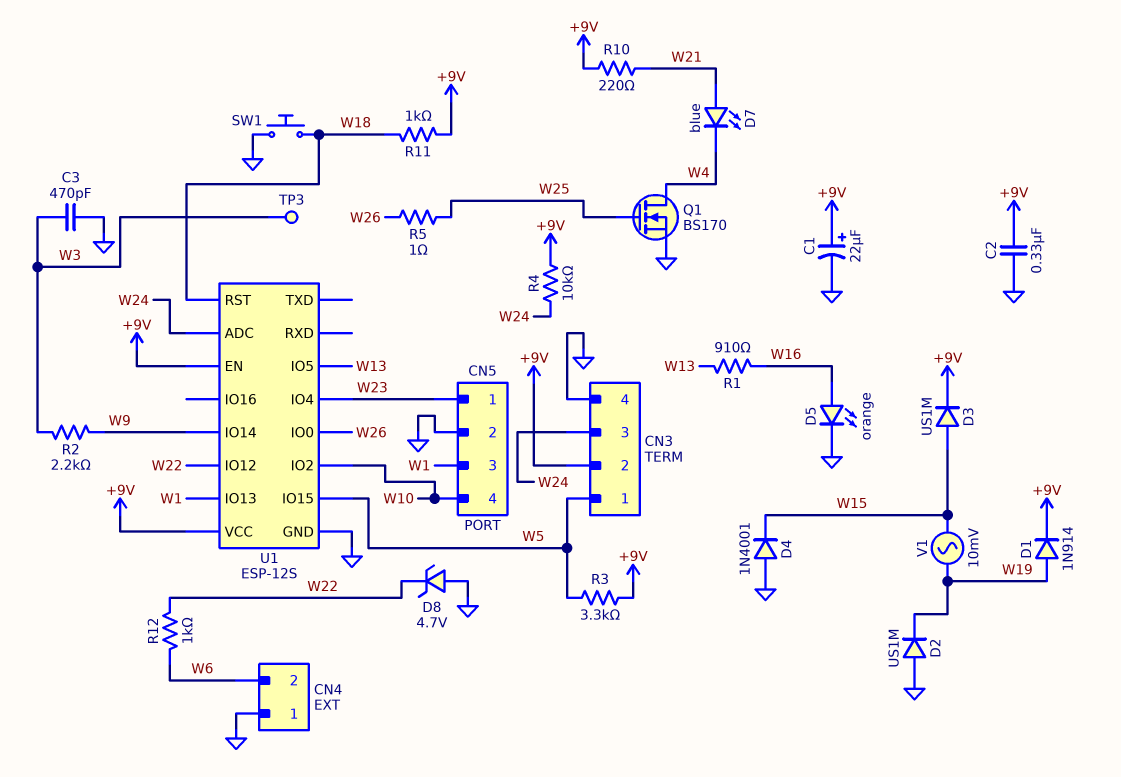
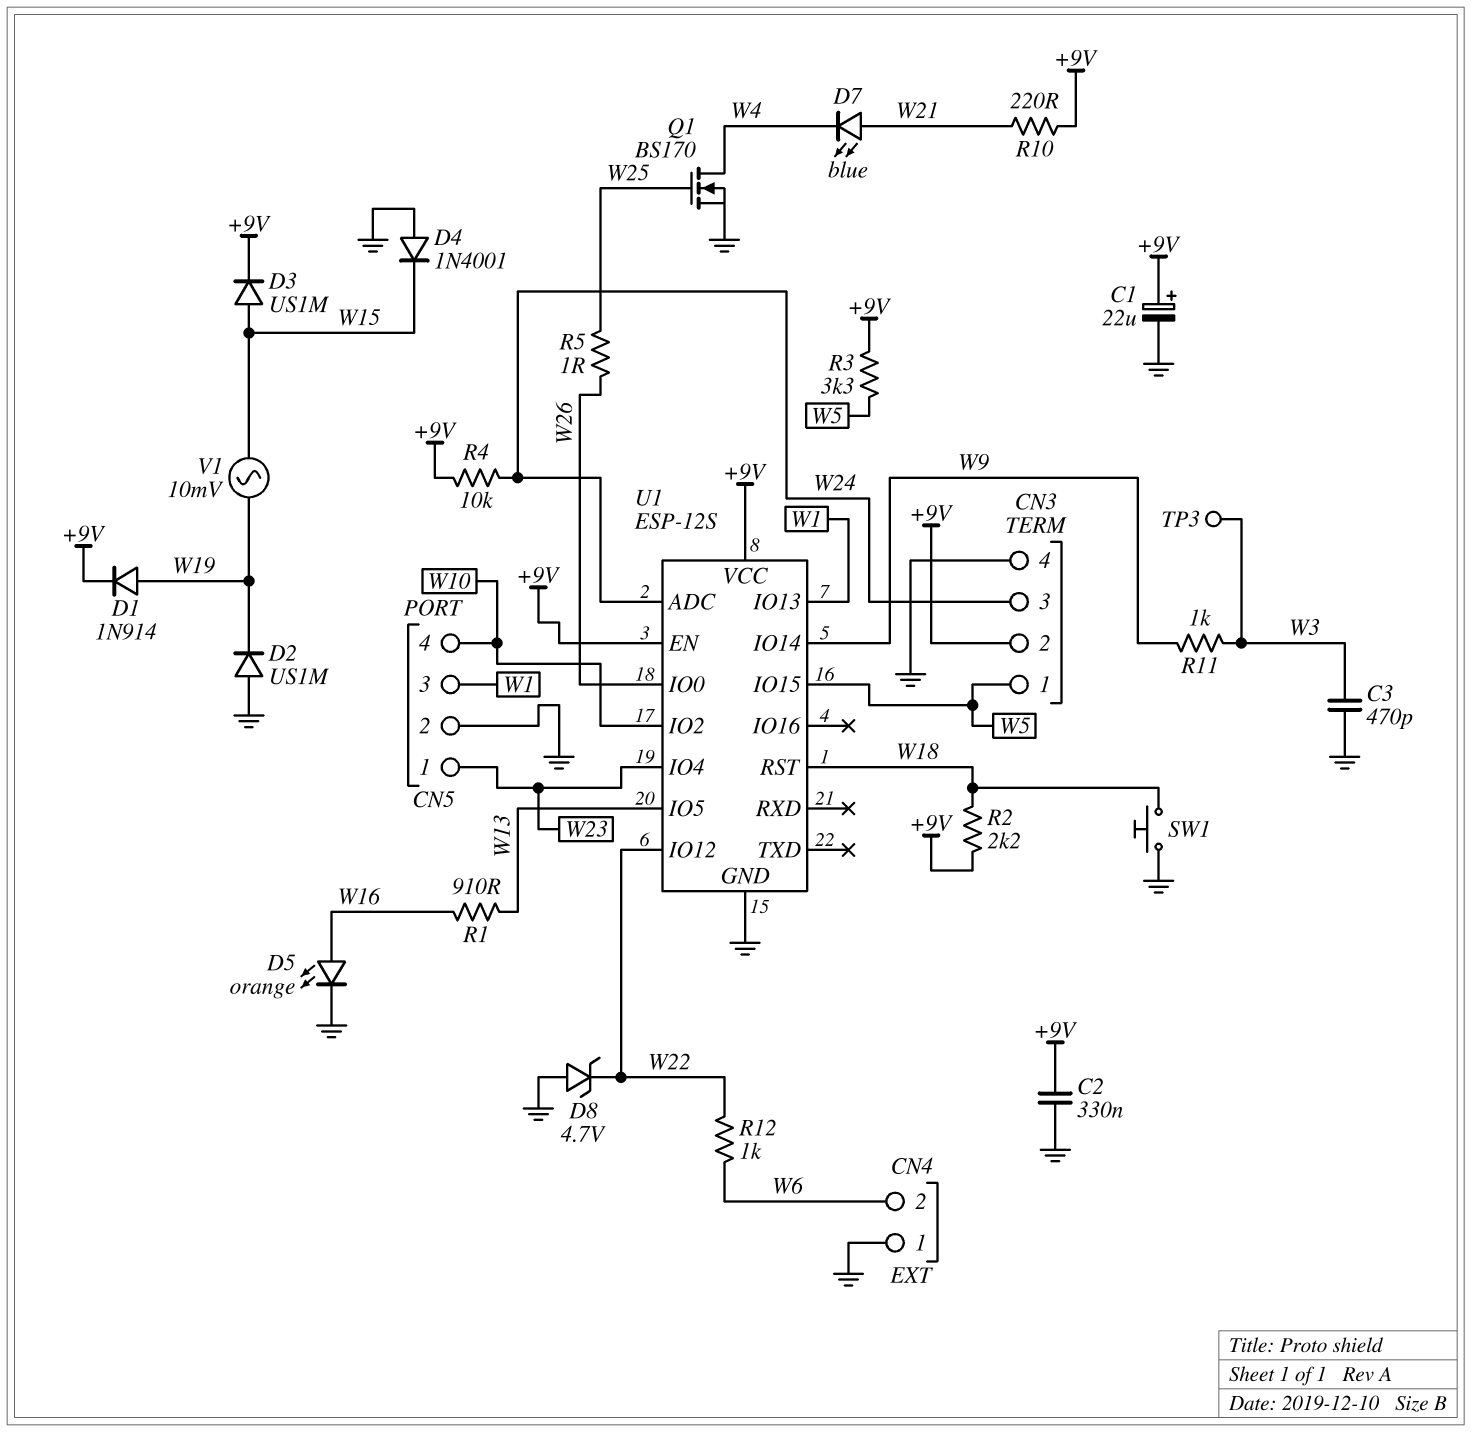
R2: 2.2k (W3, W9) -> 2.2k (+9V, W18)
R11: 1k (+9V, W18) -> 1k (W3, W9)

